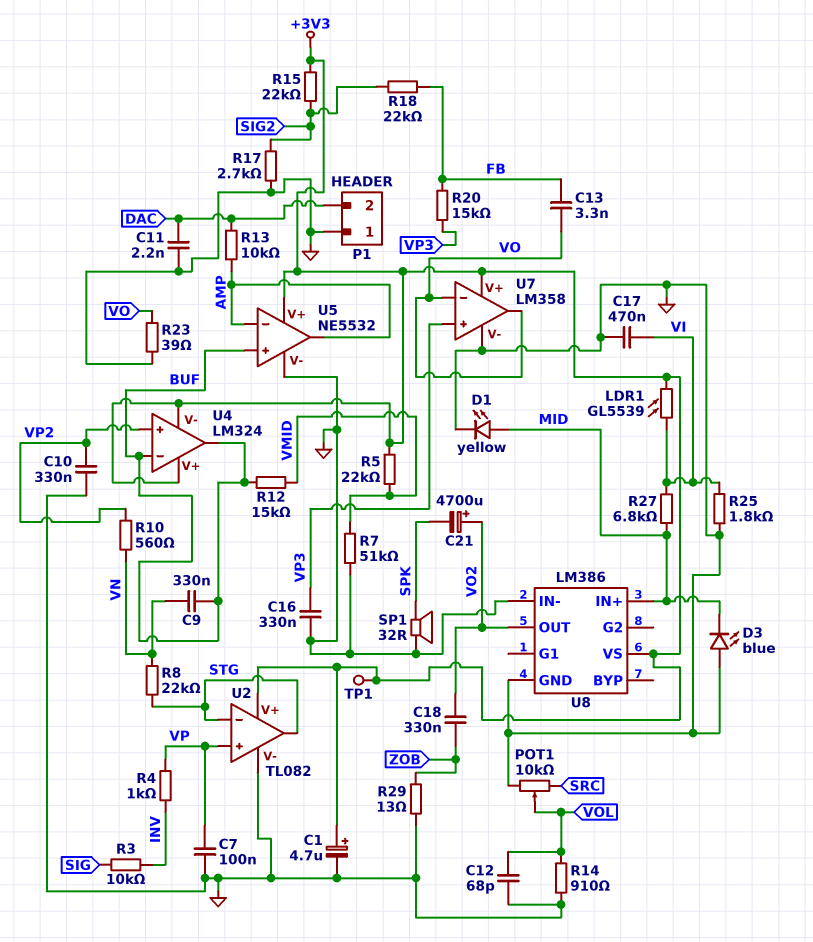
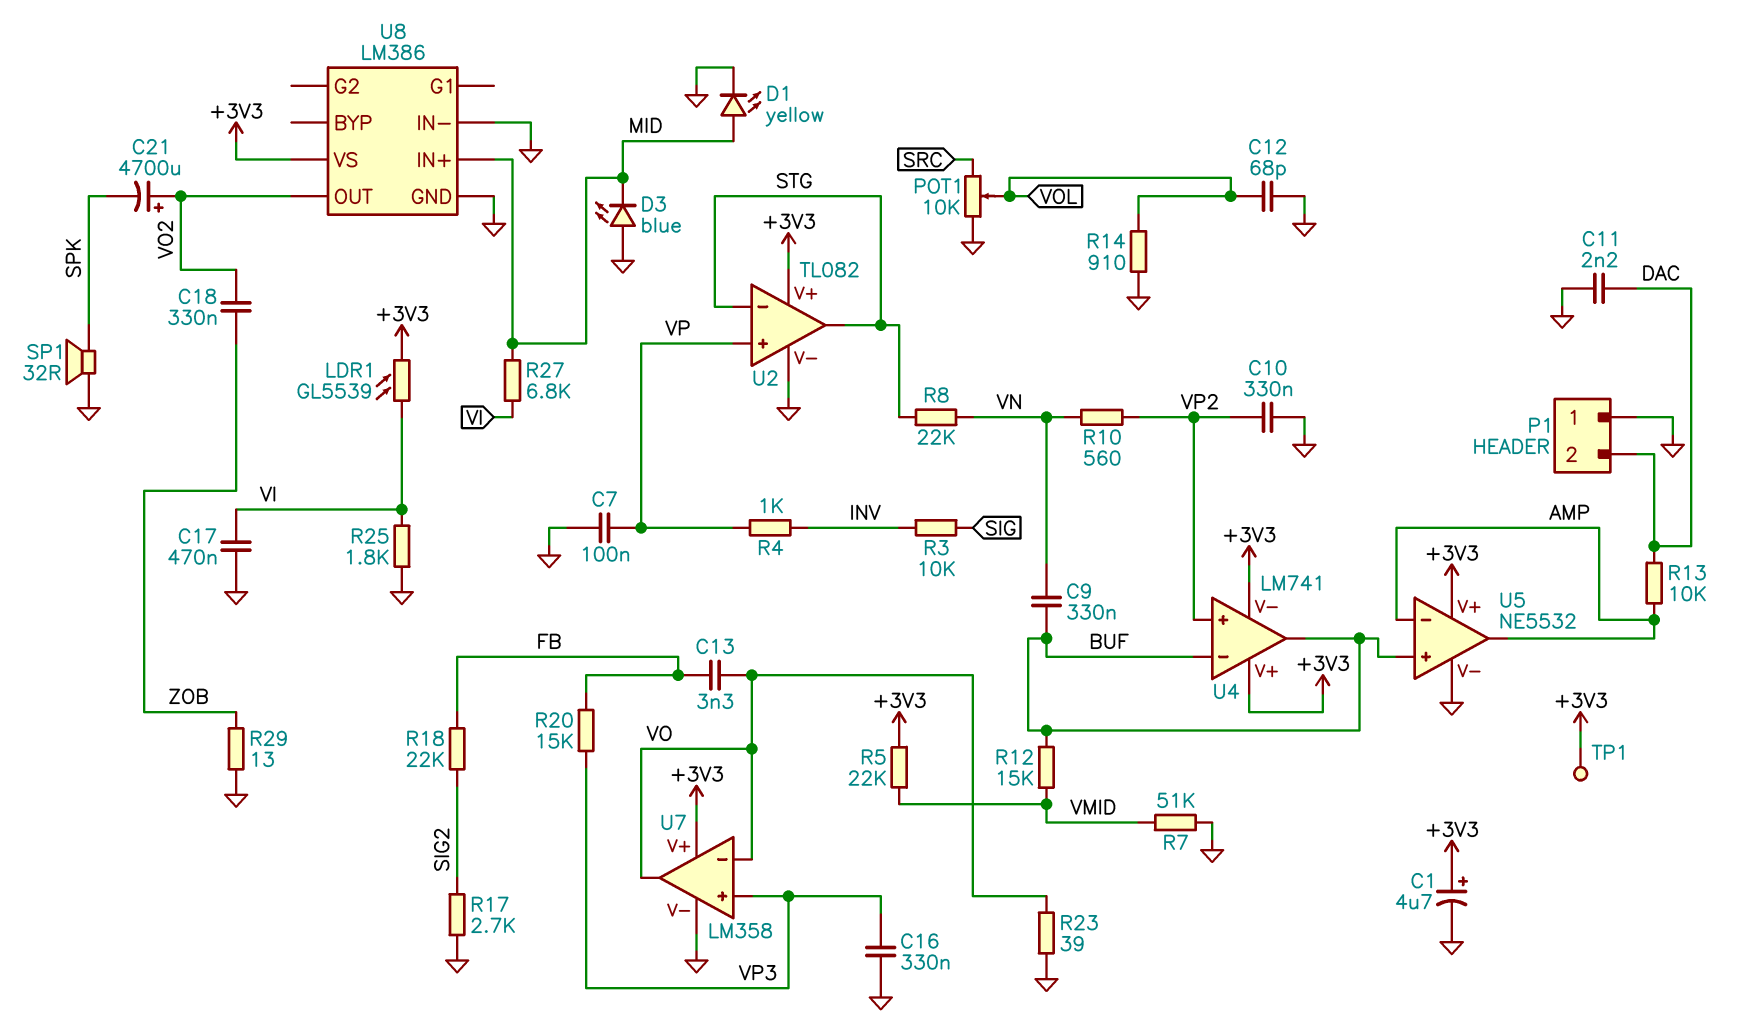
R15: 22k (+3V3, SIG2) -> none
U4: LM324 -> LM741

